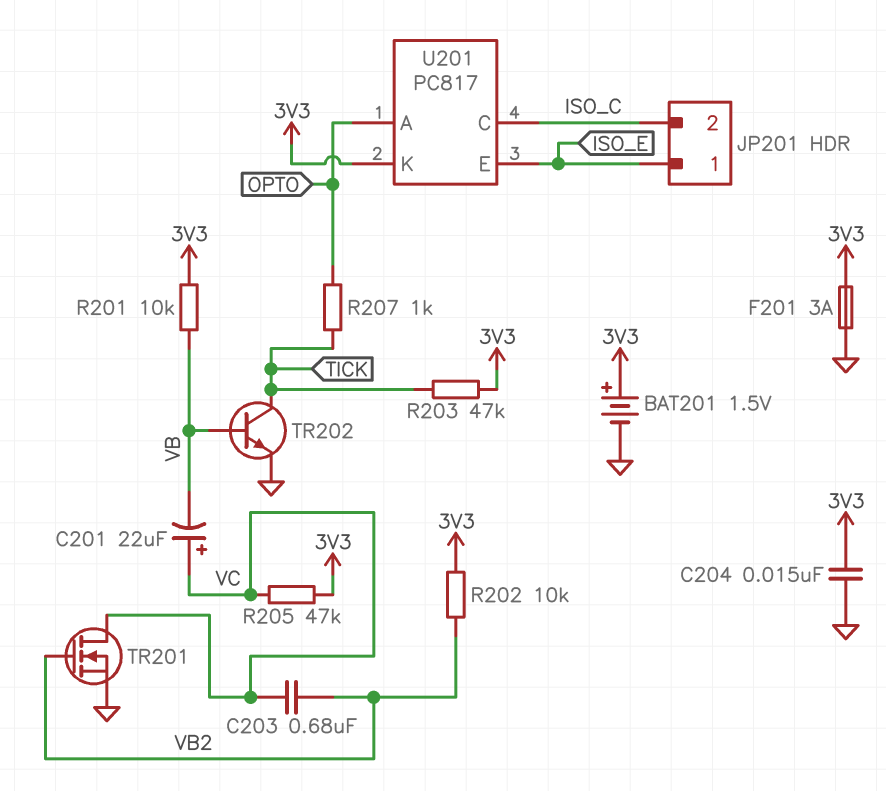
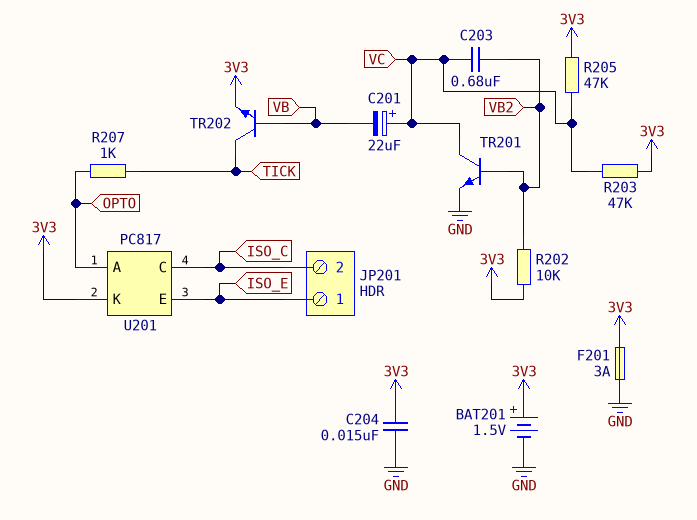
R201: 10k (3V3, VB) -> none
R203: 47k (3V3, TICK) -> 47k (3V3, VC)
TR201: NMOS (G VB2, D VC, S GND) -> NPN (B VB2, C VC, E GND)
TR202: NPN (B VB, C TICK, E GND) -> NPN (B VB, C TICK, E 3V3)

